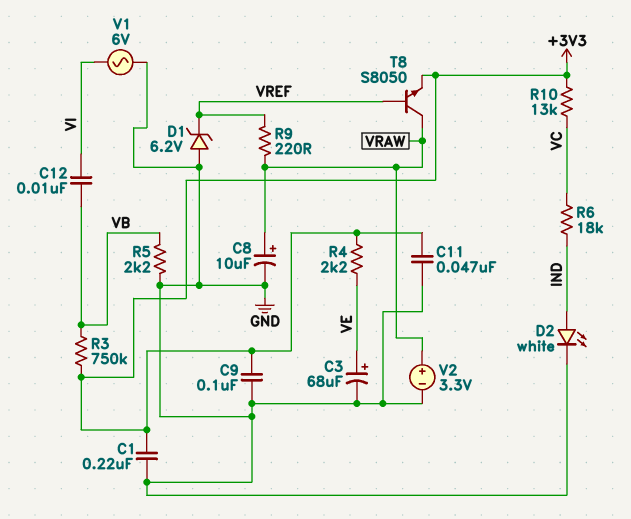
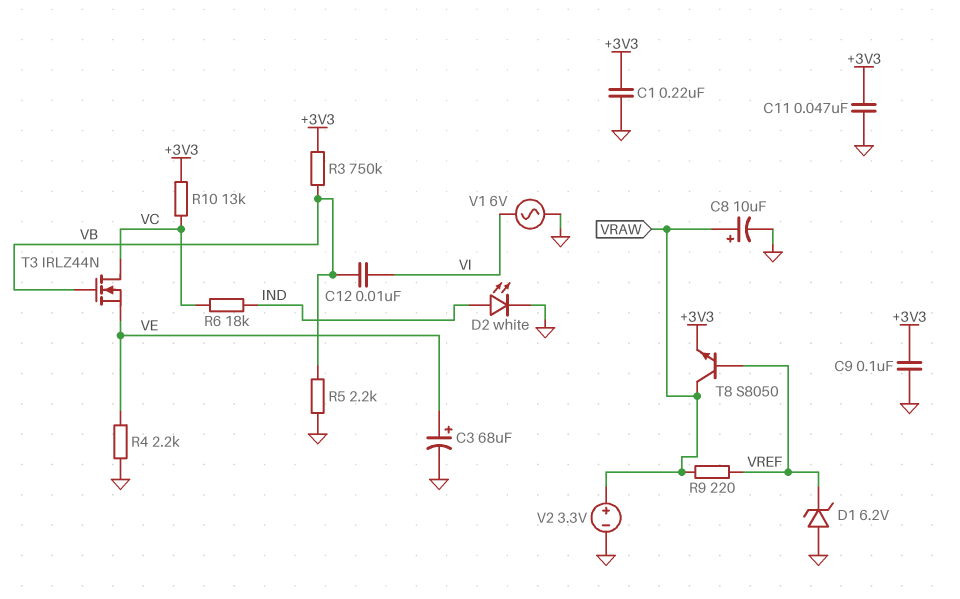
R4: 2.2k (+3V3, VE) -> 2.2k (GND, VE)
T3: none -> NMOS IRLZ44N (G VB, D VC, S VE)

